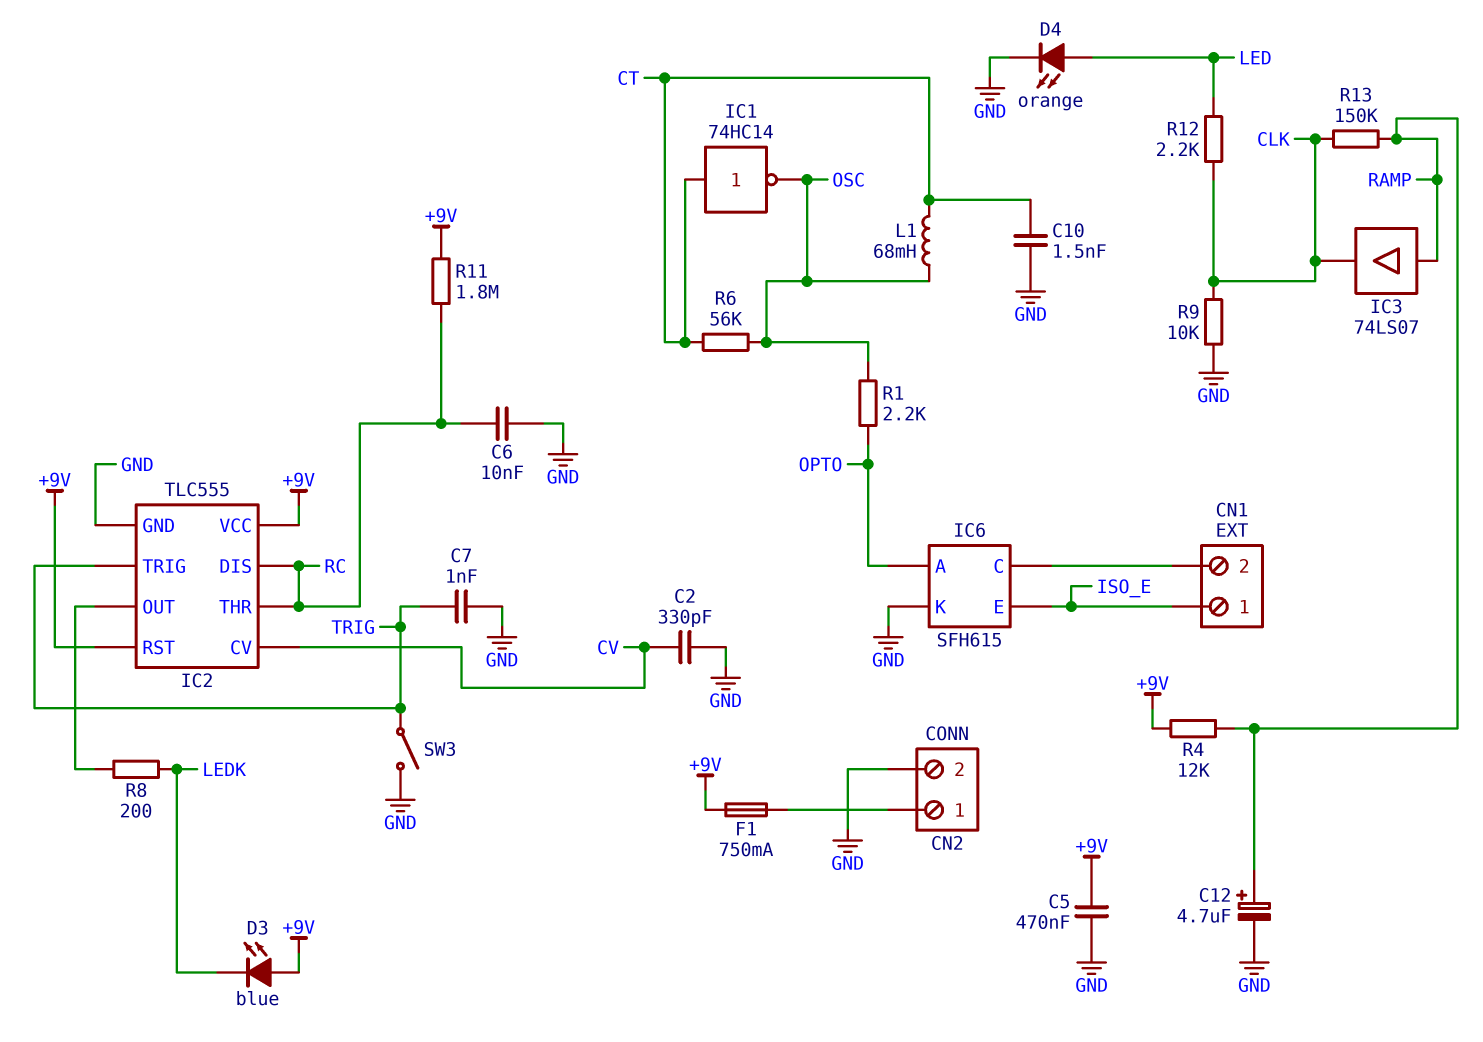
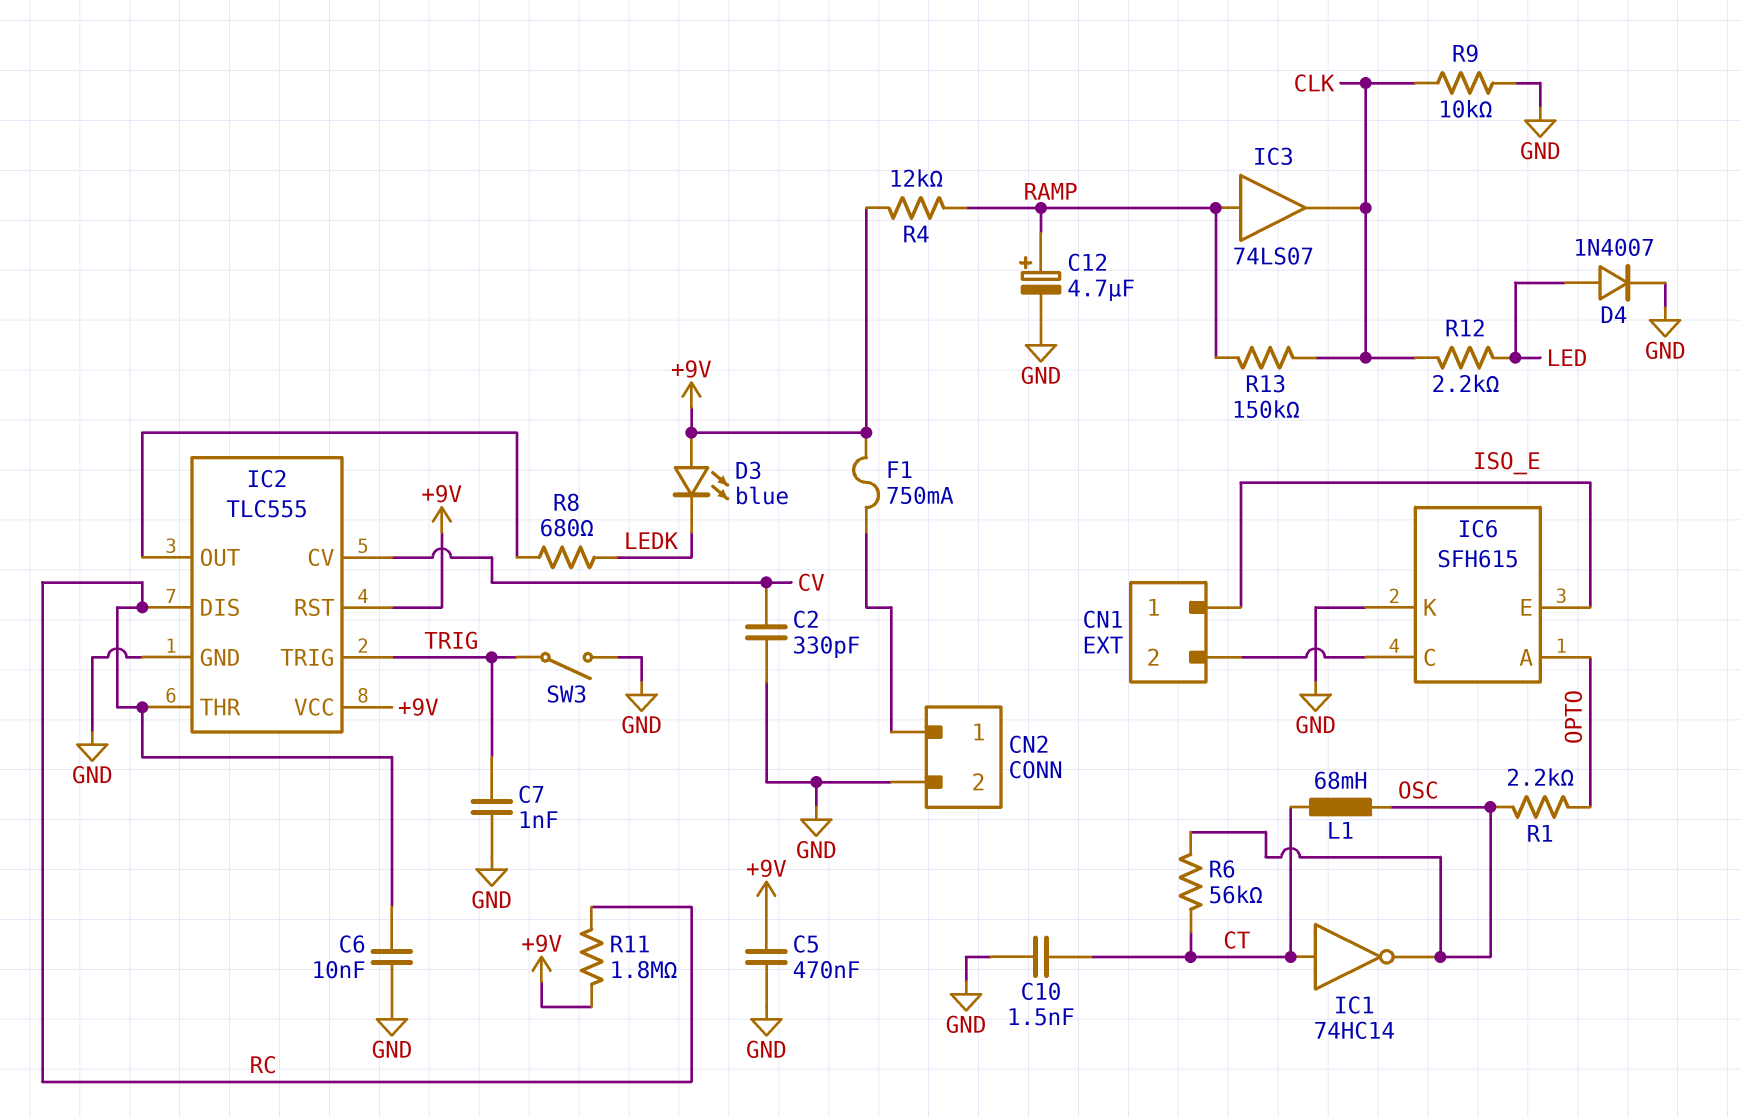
D4: LED orange (A LED, K GND) -> diode 1N4007 (A LED, K GND)
R8: 200 (IC2/OUT, LEDK) -> 680 (IC2/OUT, LEDK)

